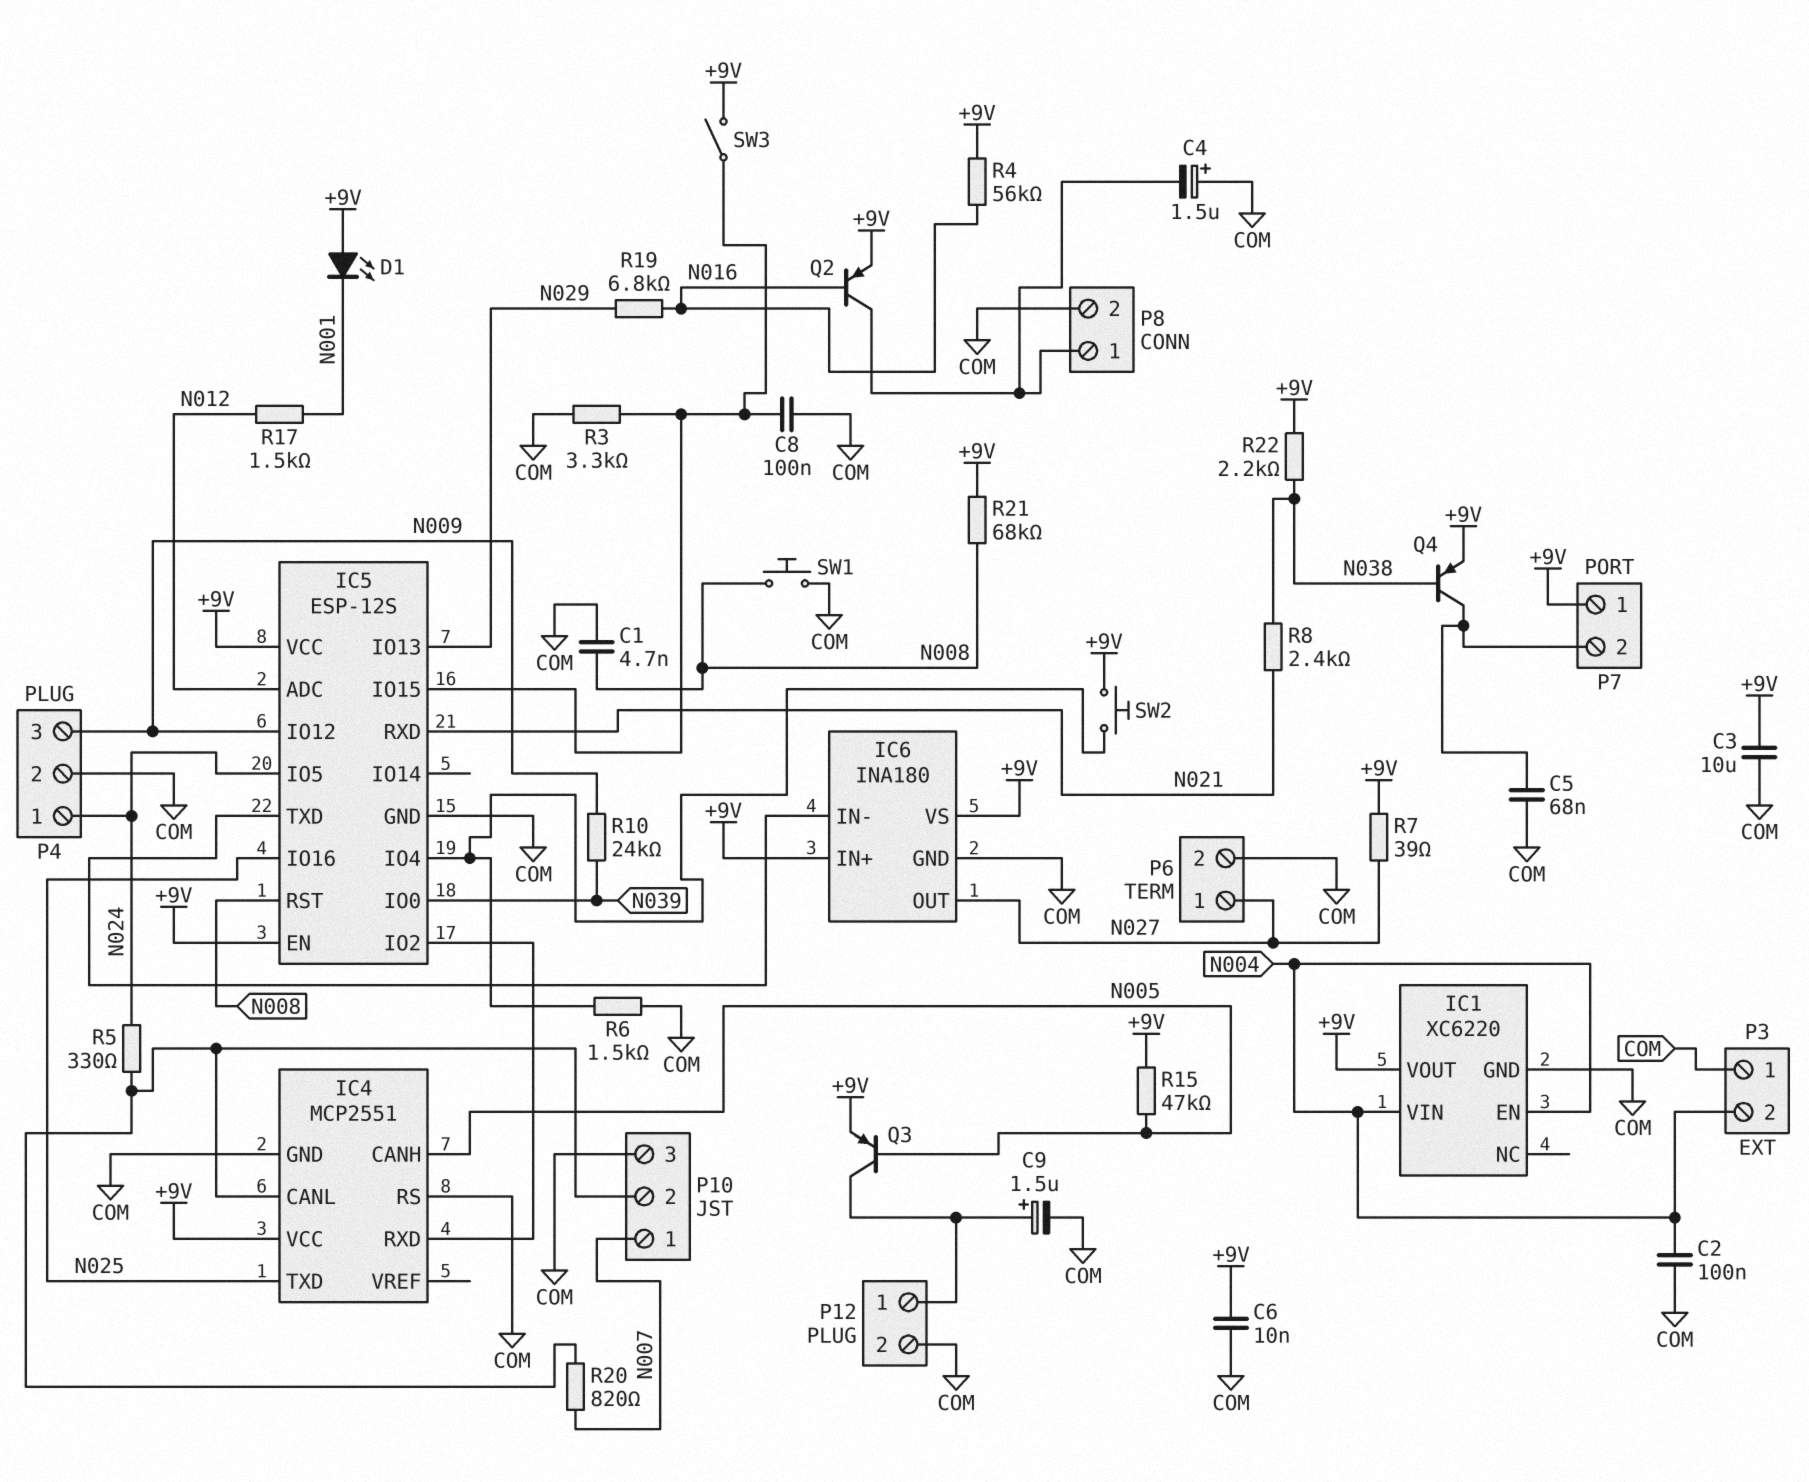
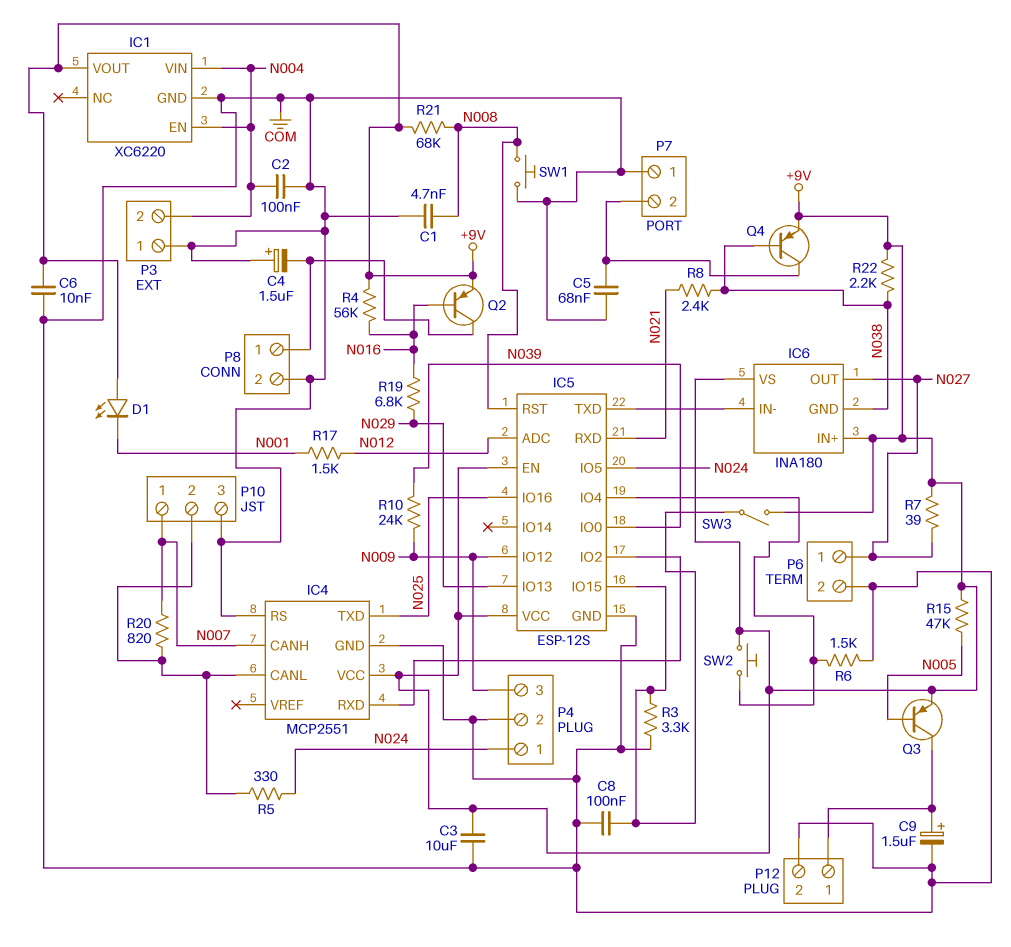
IC4 pin CANH: N005 -> N007
IC6 pin GND: COM -> N038
P7 pin 1: +9V -> COM

